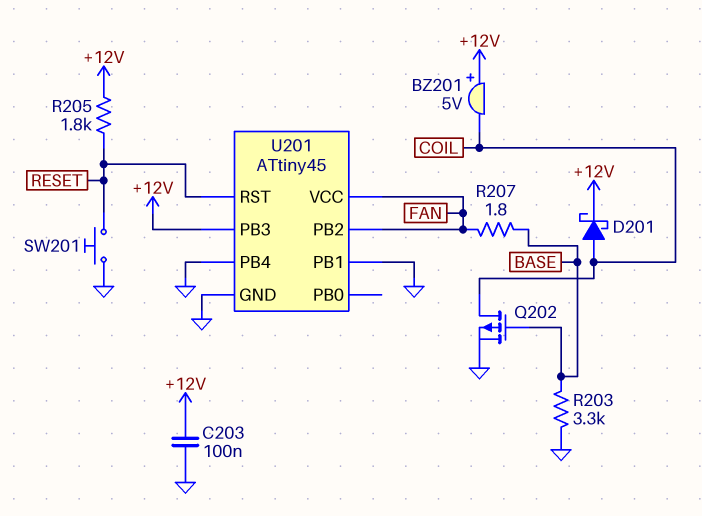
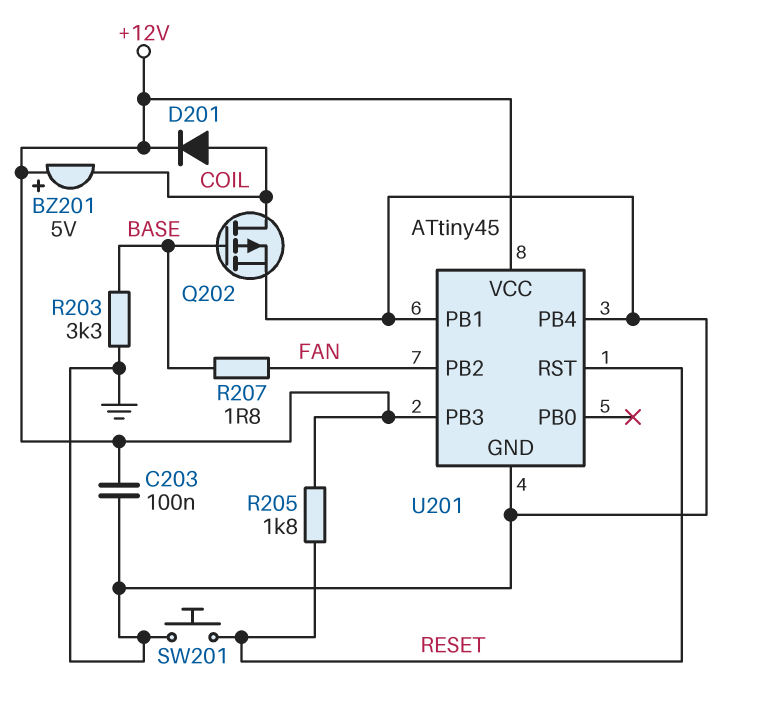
D201: schottky (A COIL, K +12V) -> diode (A COIL, K +12V)
U201 pin VCC: FAN -> +12V

